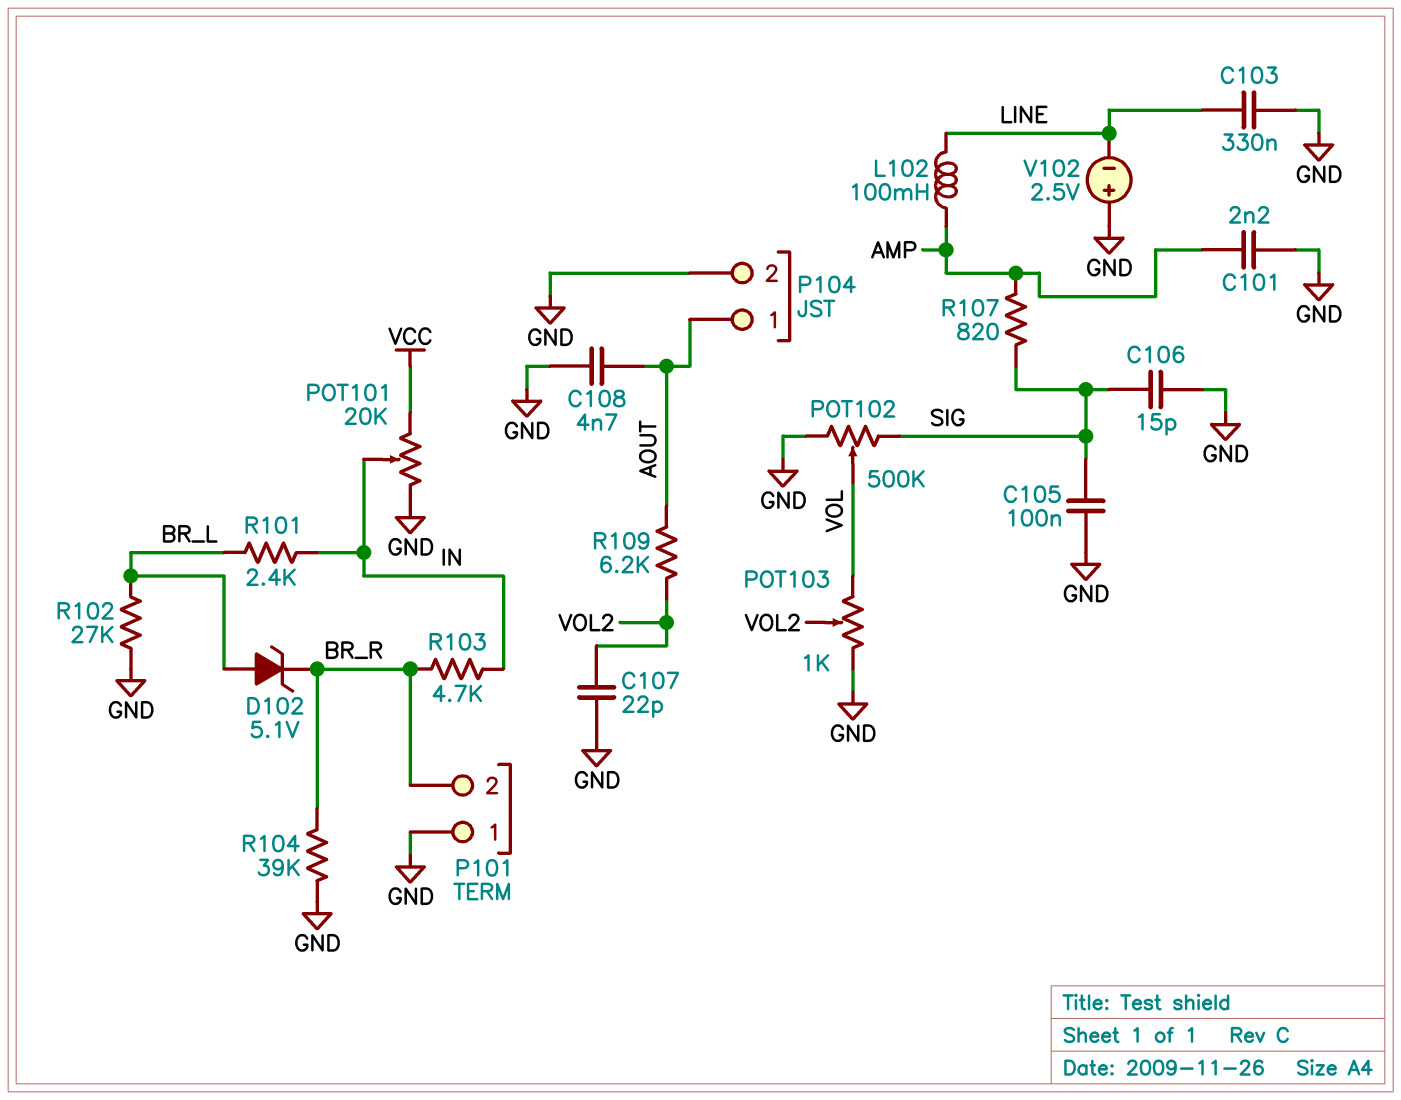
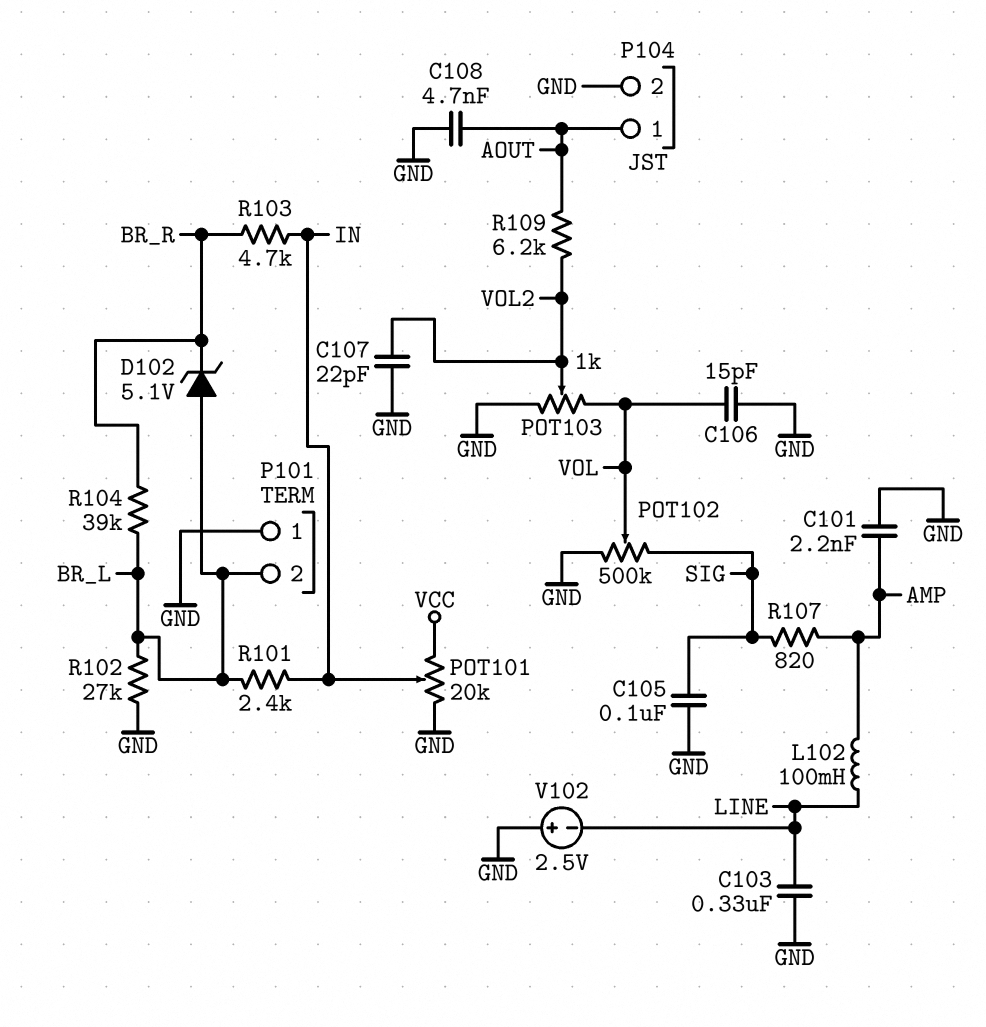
C106: 15pF (GND, SIG) -> 15pF (GND, VOL)
P101 pin 2: BR_R -> BR_L
R104: 39k (BR_R, GND) -> 39k (BR_L, BR_R)

